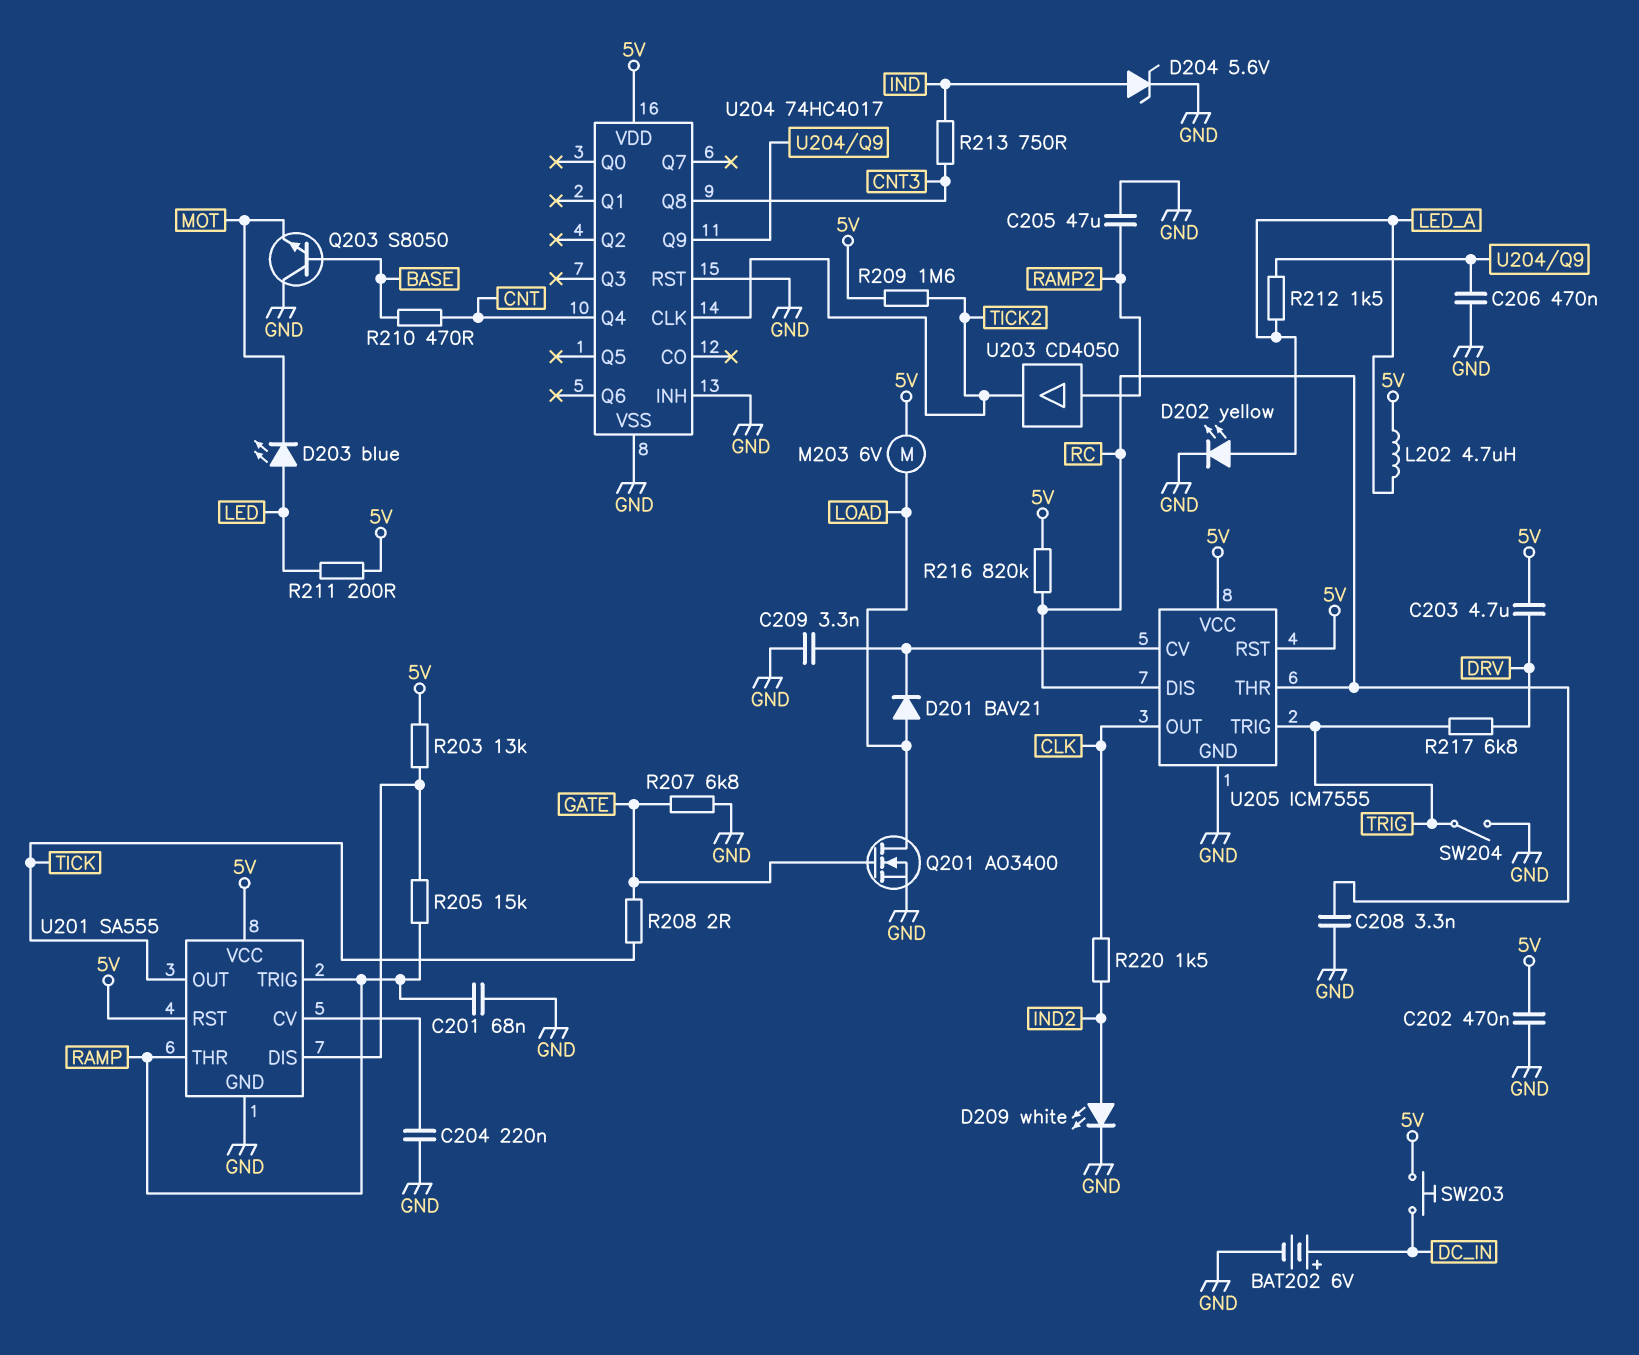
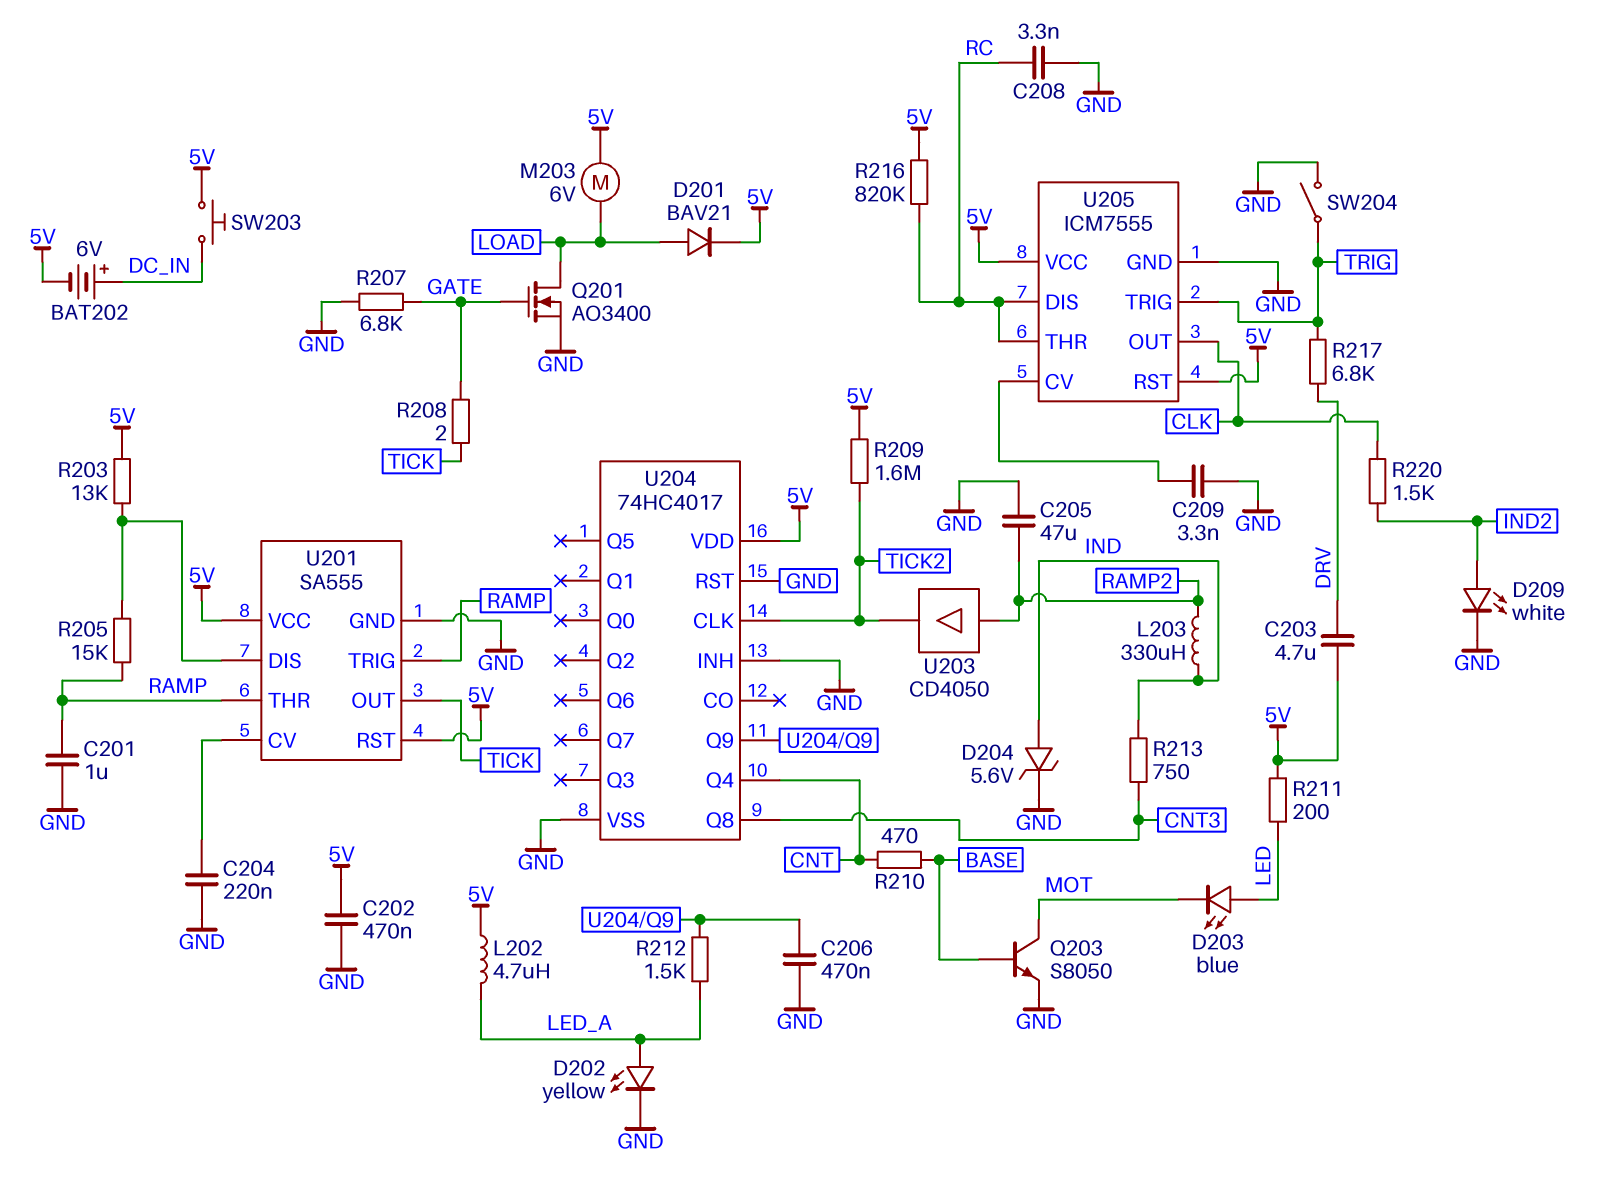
BAT202: 6V (plus DC_IN, minus GND) -> 6V (plus DC_IN, minus 5V)
C201: 68nF (GND, RAMP) -> 1uF (GND, RAMP)
D201: diode BAV21 (A LOAD, K U205/CV) -> diode BAV21 (A LOAD, K 5V)
L203: none -> 330uH (IND, RAMP2)
Q203: NPN S8050 (B BASE, C GND, E MOT) -> NPN S8050 (B BASE, C MOT, E GND)

